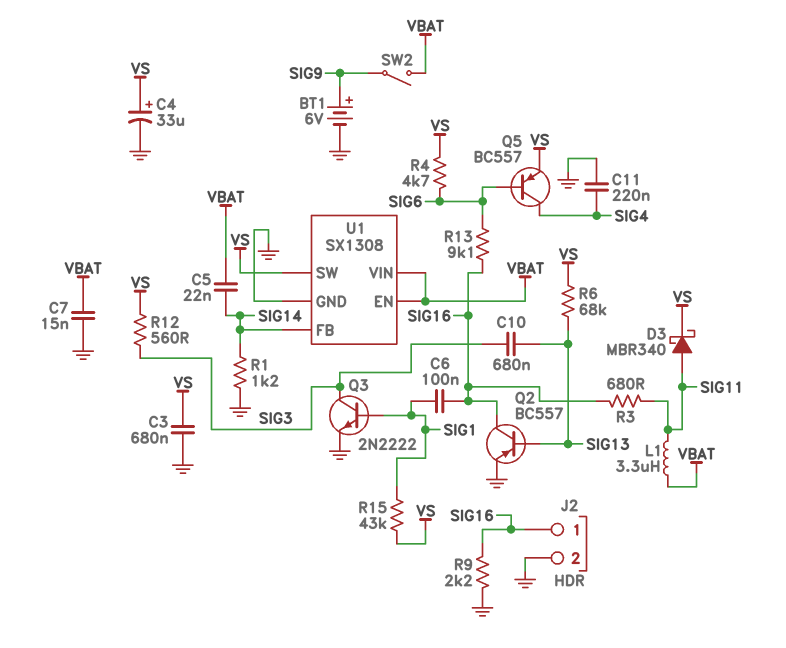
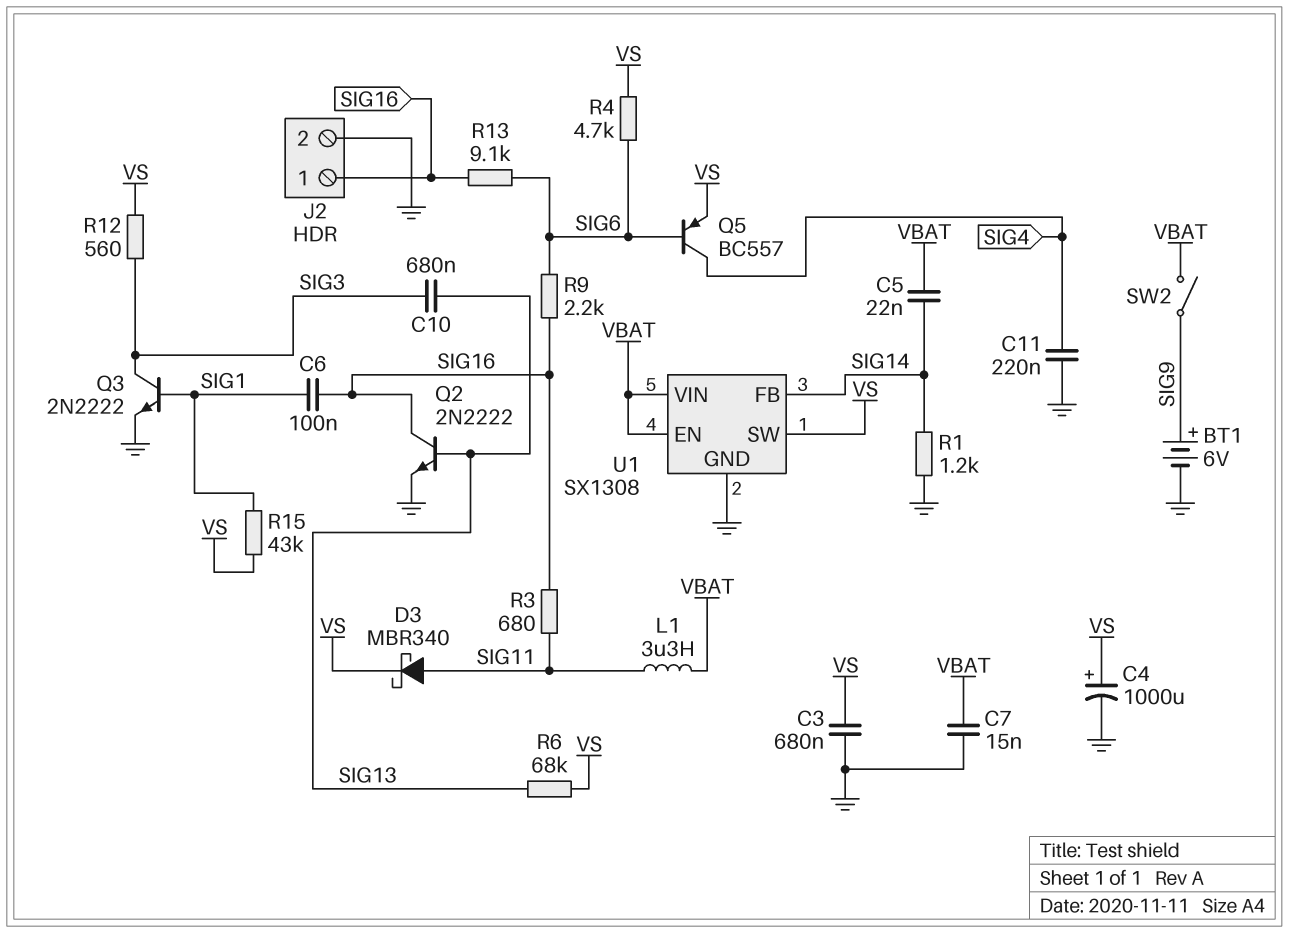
C4: 33uF (plus VS, minus GND) -> 1000uF (plus VS, minus GND)
Q2: PNP BC557 (B SIG13, C SIG16, E GND) -> NPN 2N2222 (B SIG13, C SIG16, E GND)
R9: 2.2k (GND, SIG16) -> 2.2k (SIG6, SIG16)

